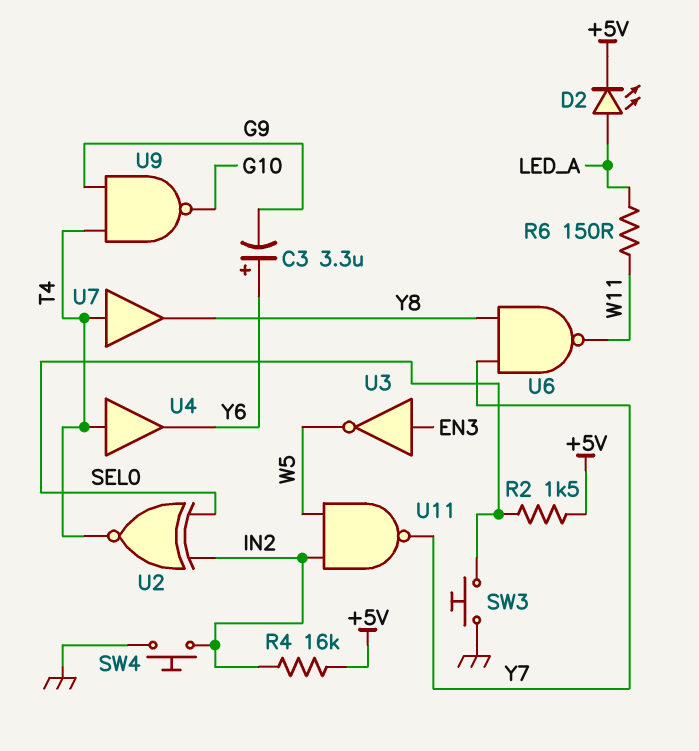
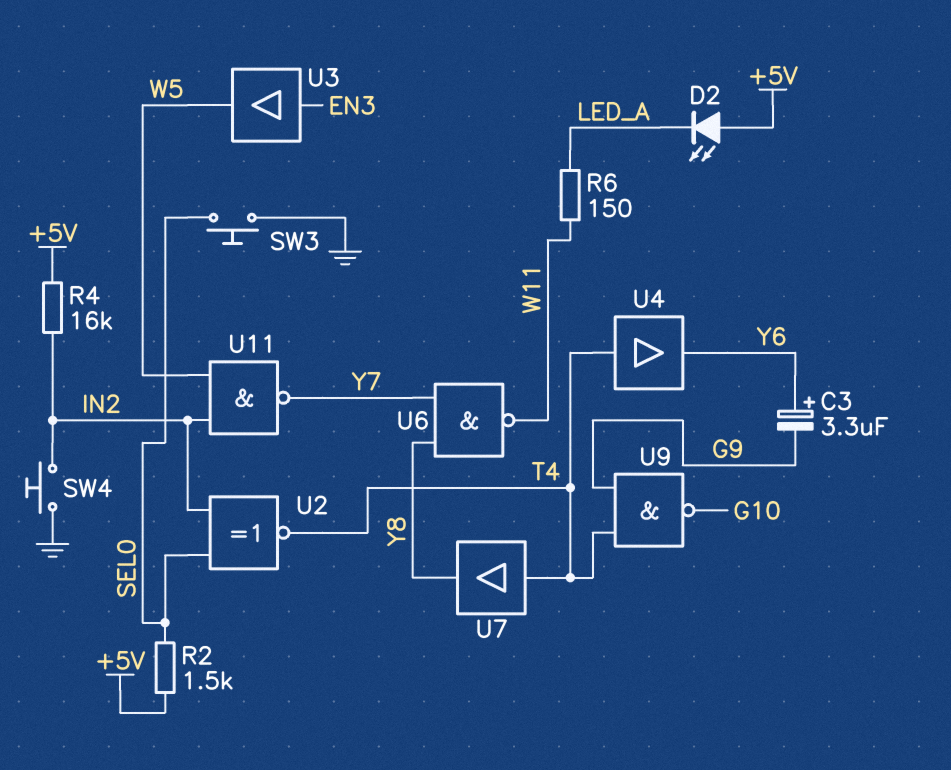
D2: LED (A LED_A, K +5V) -> LED (A +5V, K LED_A)
U3: NOT (in EN3, out W5) -> buffer (in EN3, out W5)

